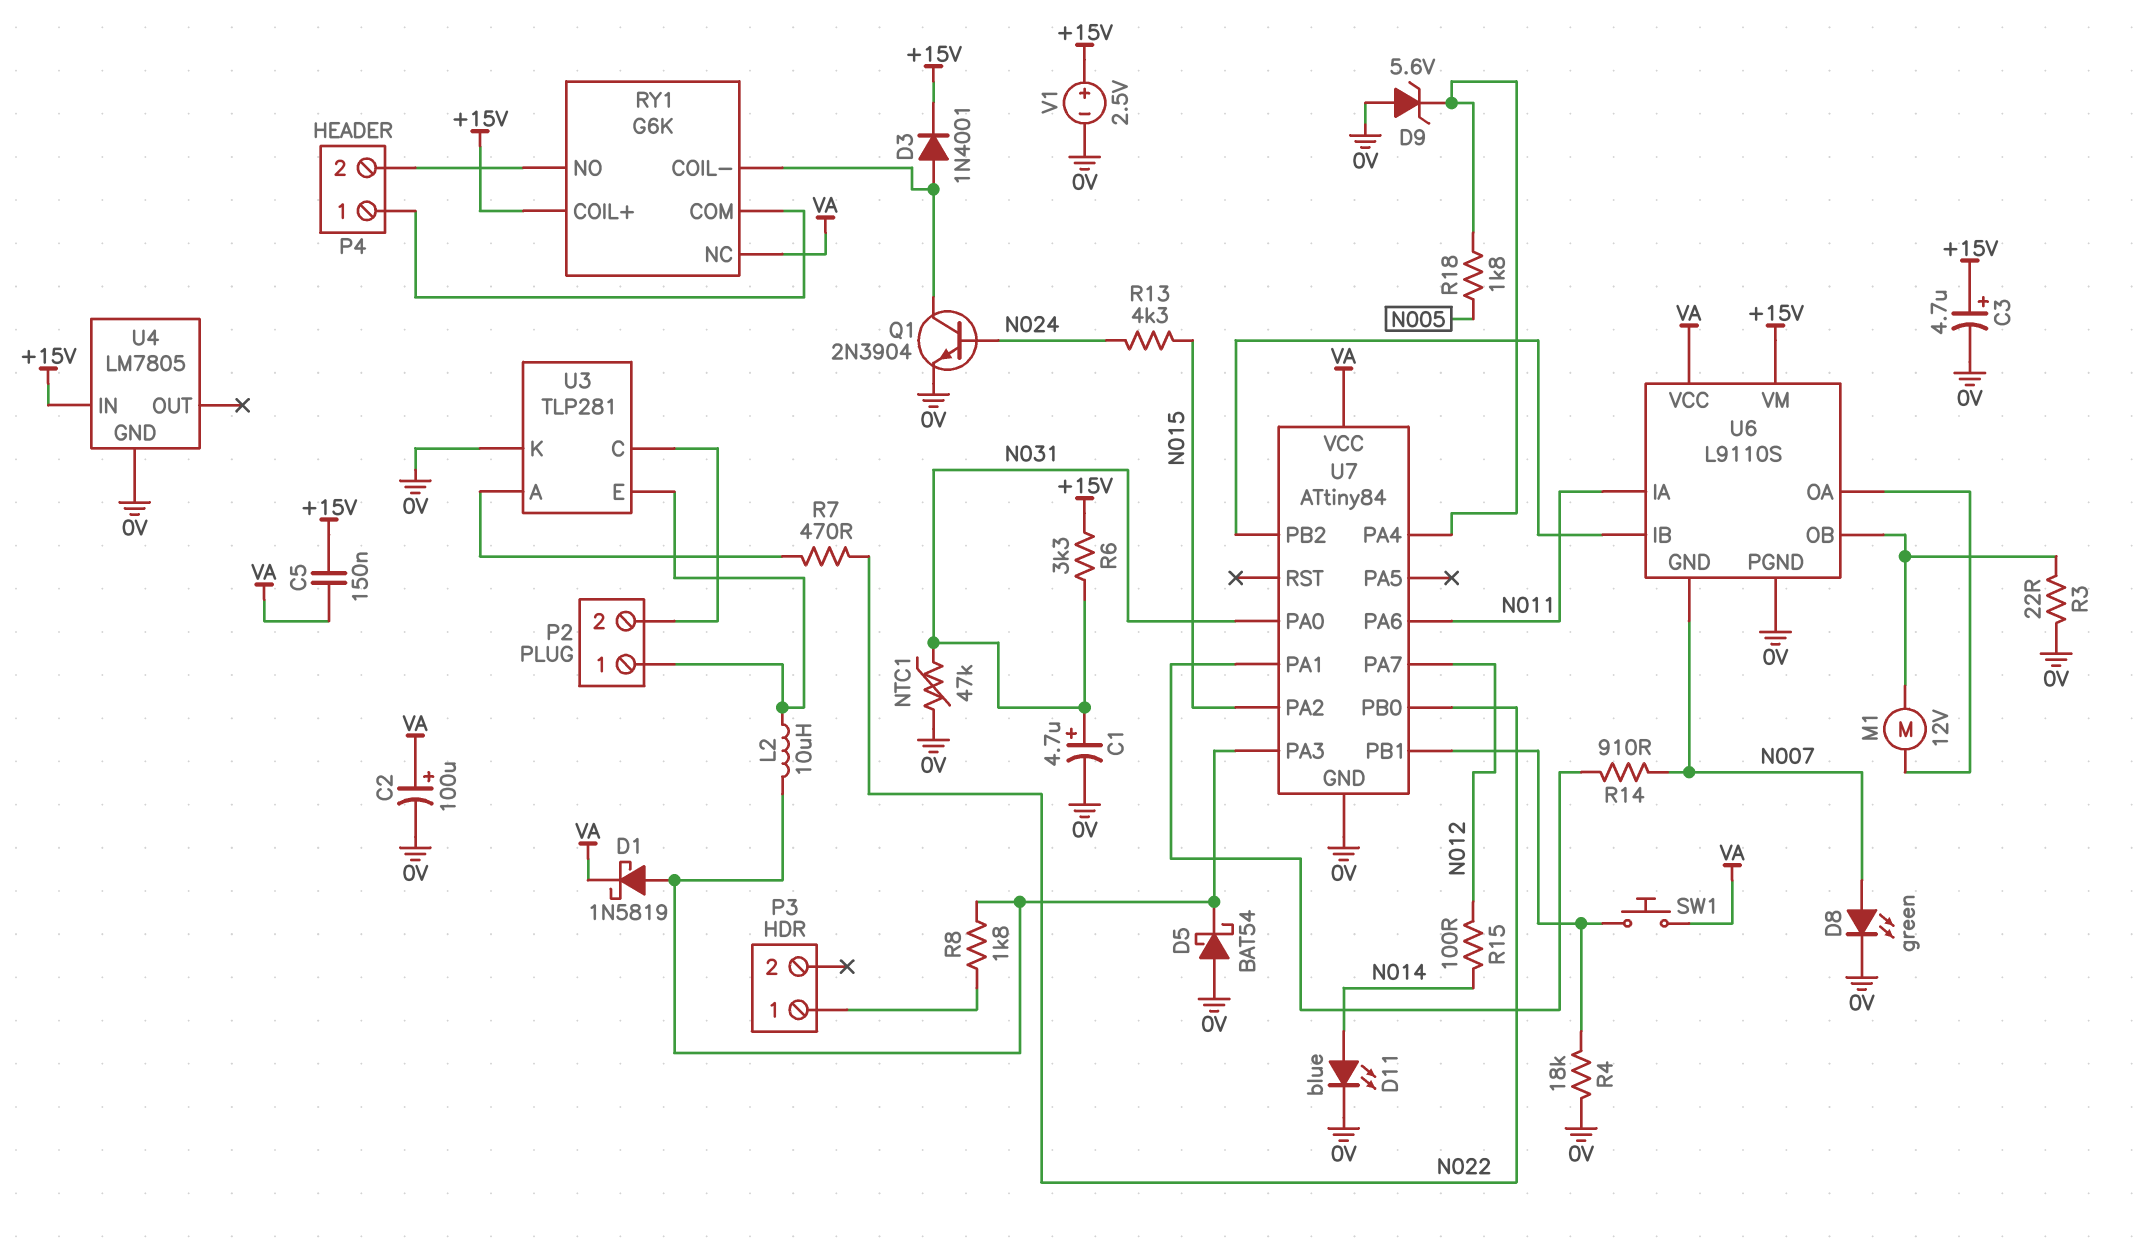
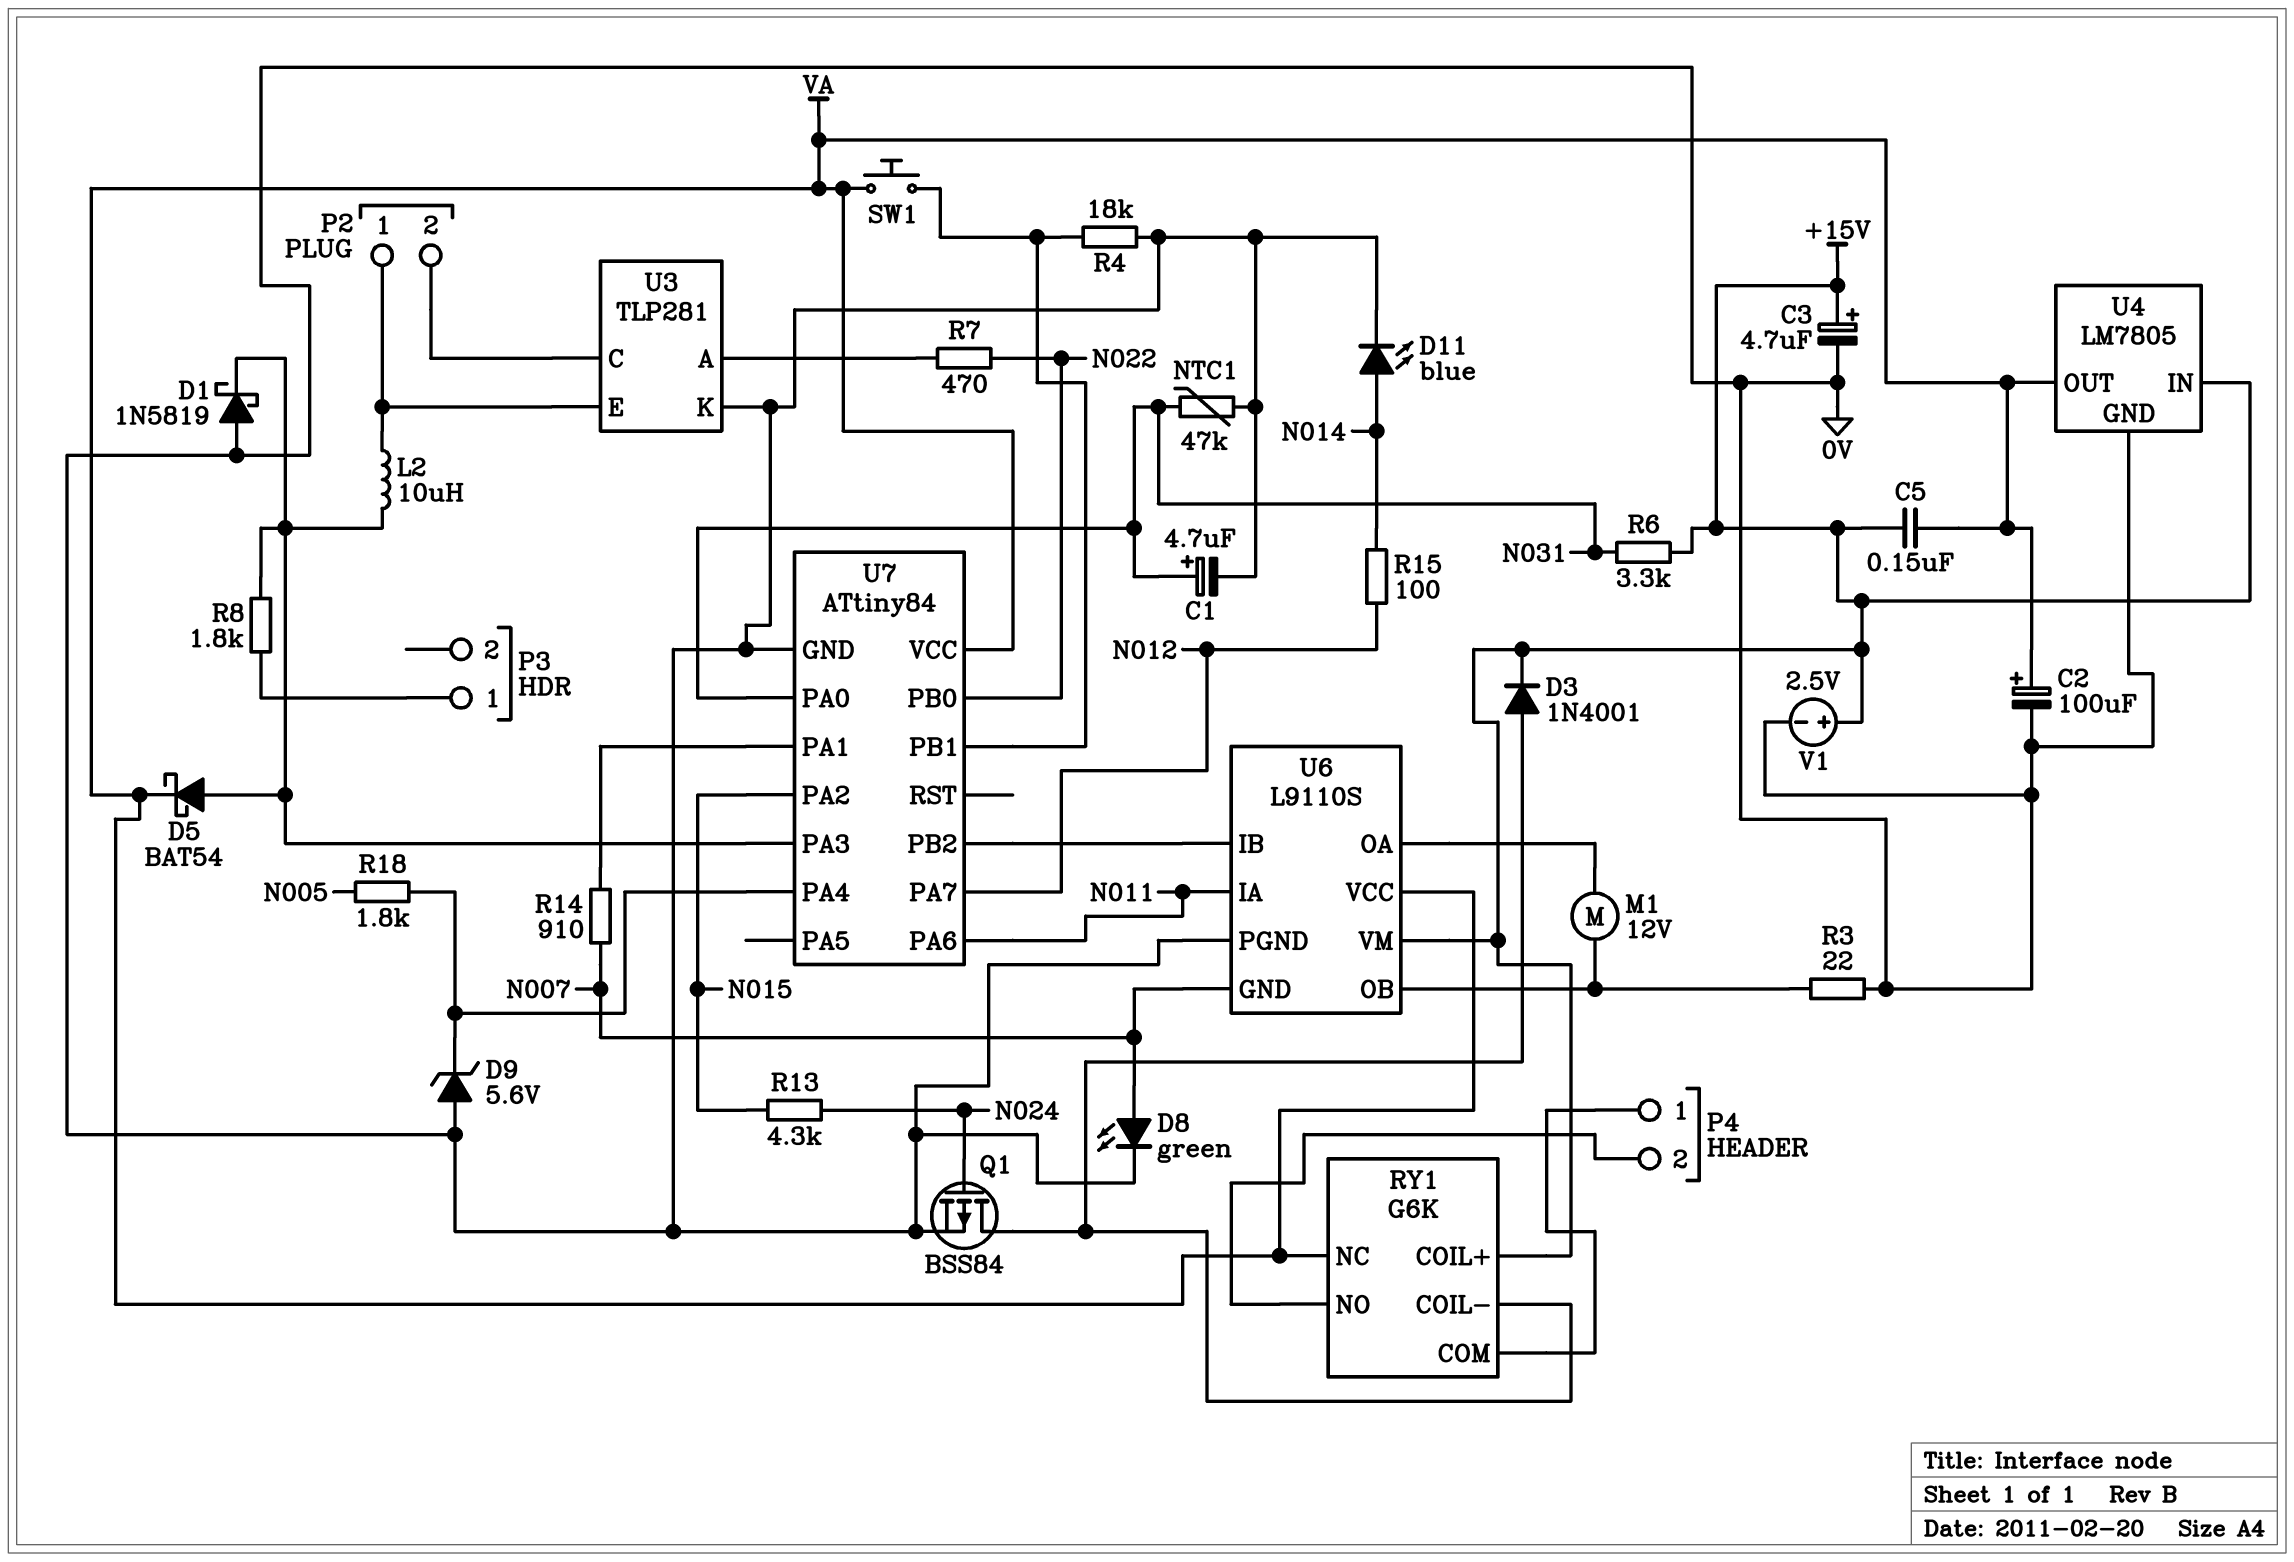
D1: schottky 1N5819 (A U7/PA3, K VA) -> schottky 1N5819 (A 0V, K U7/PA3)
D5: schottky BAT54 (A 0V, K U7/PA3) -> schottky BAT54 (A U7/PA3, K VA)
Q1: NPN 2N3904 (B N024, C RY1/COIL-, E 0V) -> PMOS BSS84 (G N024, D RY1/COIL-, S 0V)
U4 pin OUT: none -> VA

